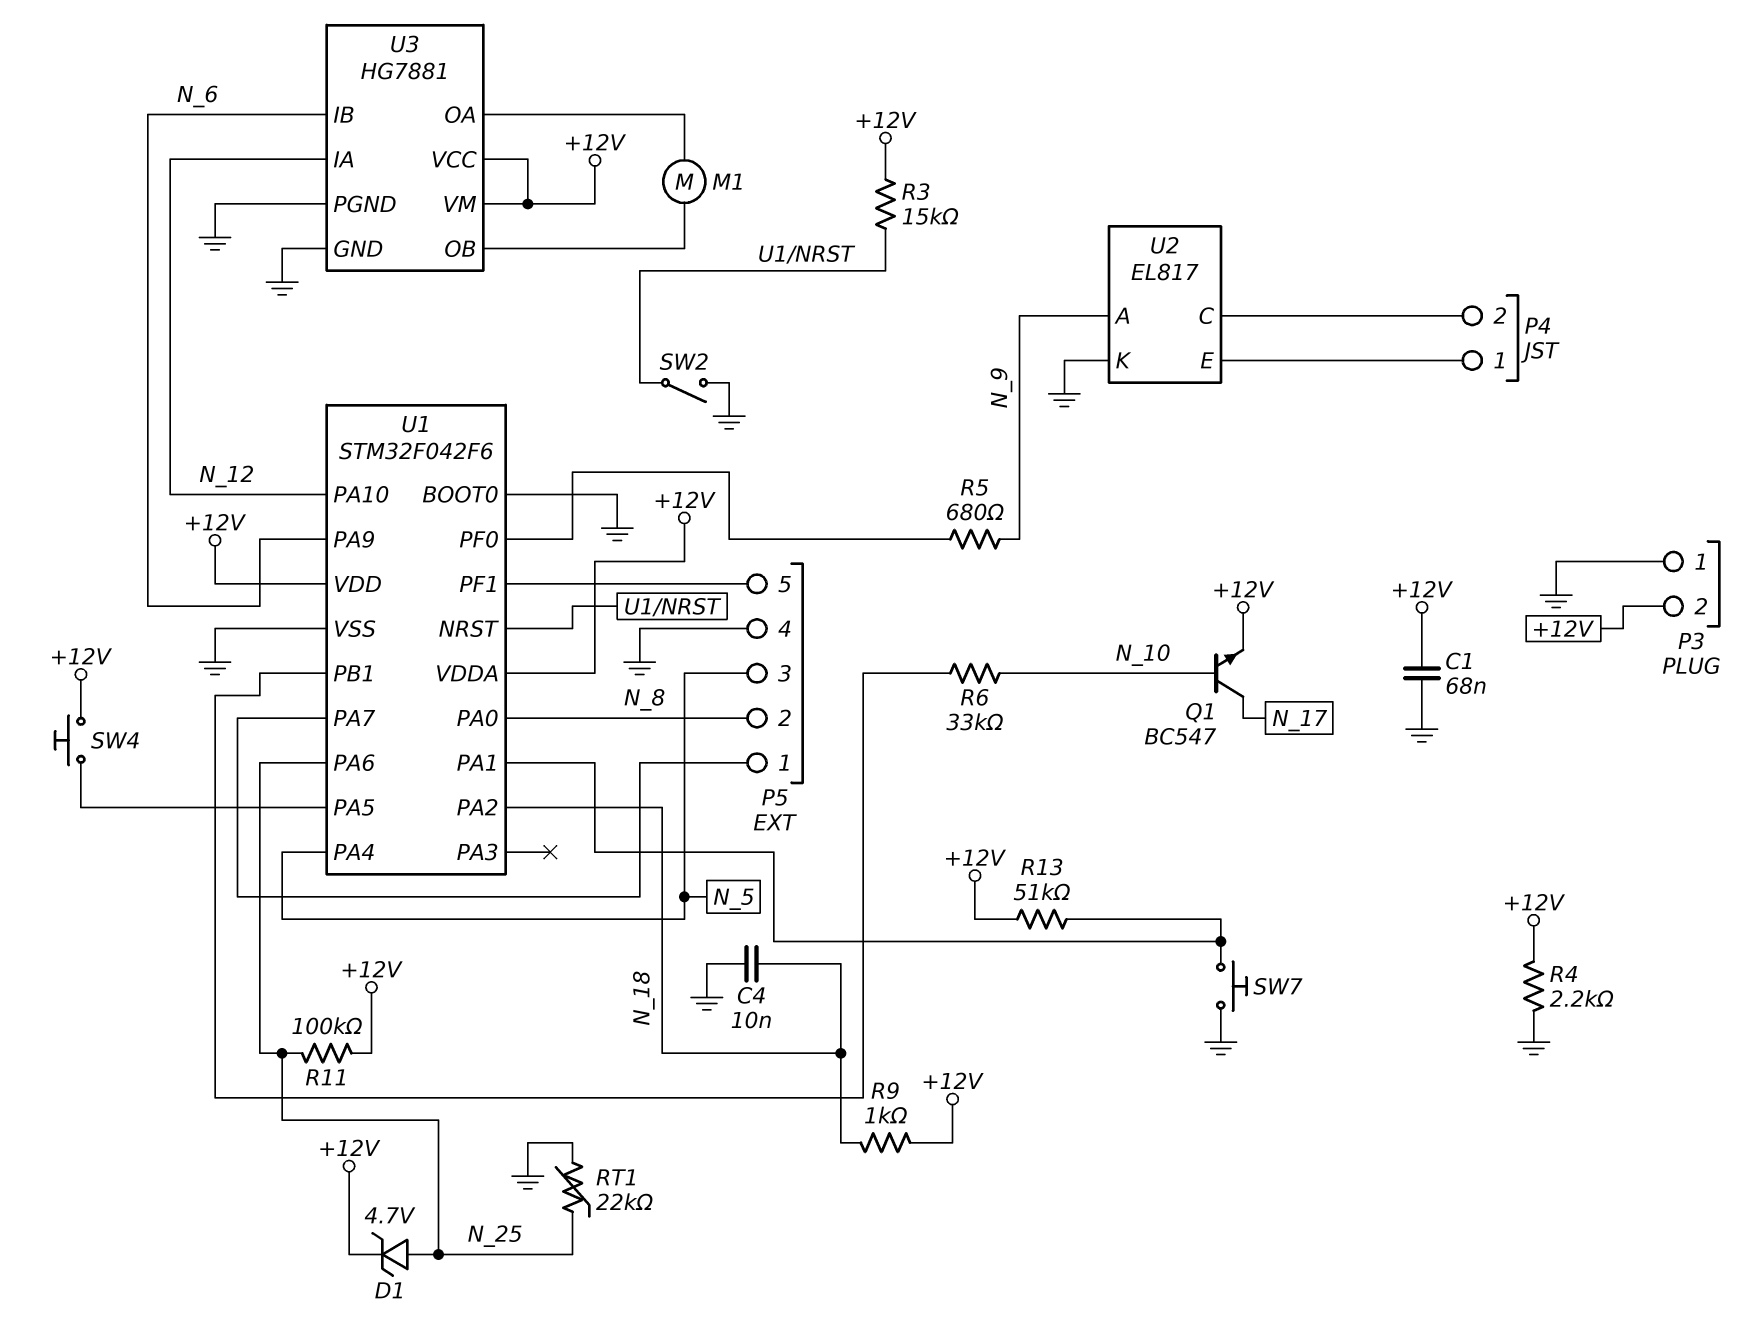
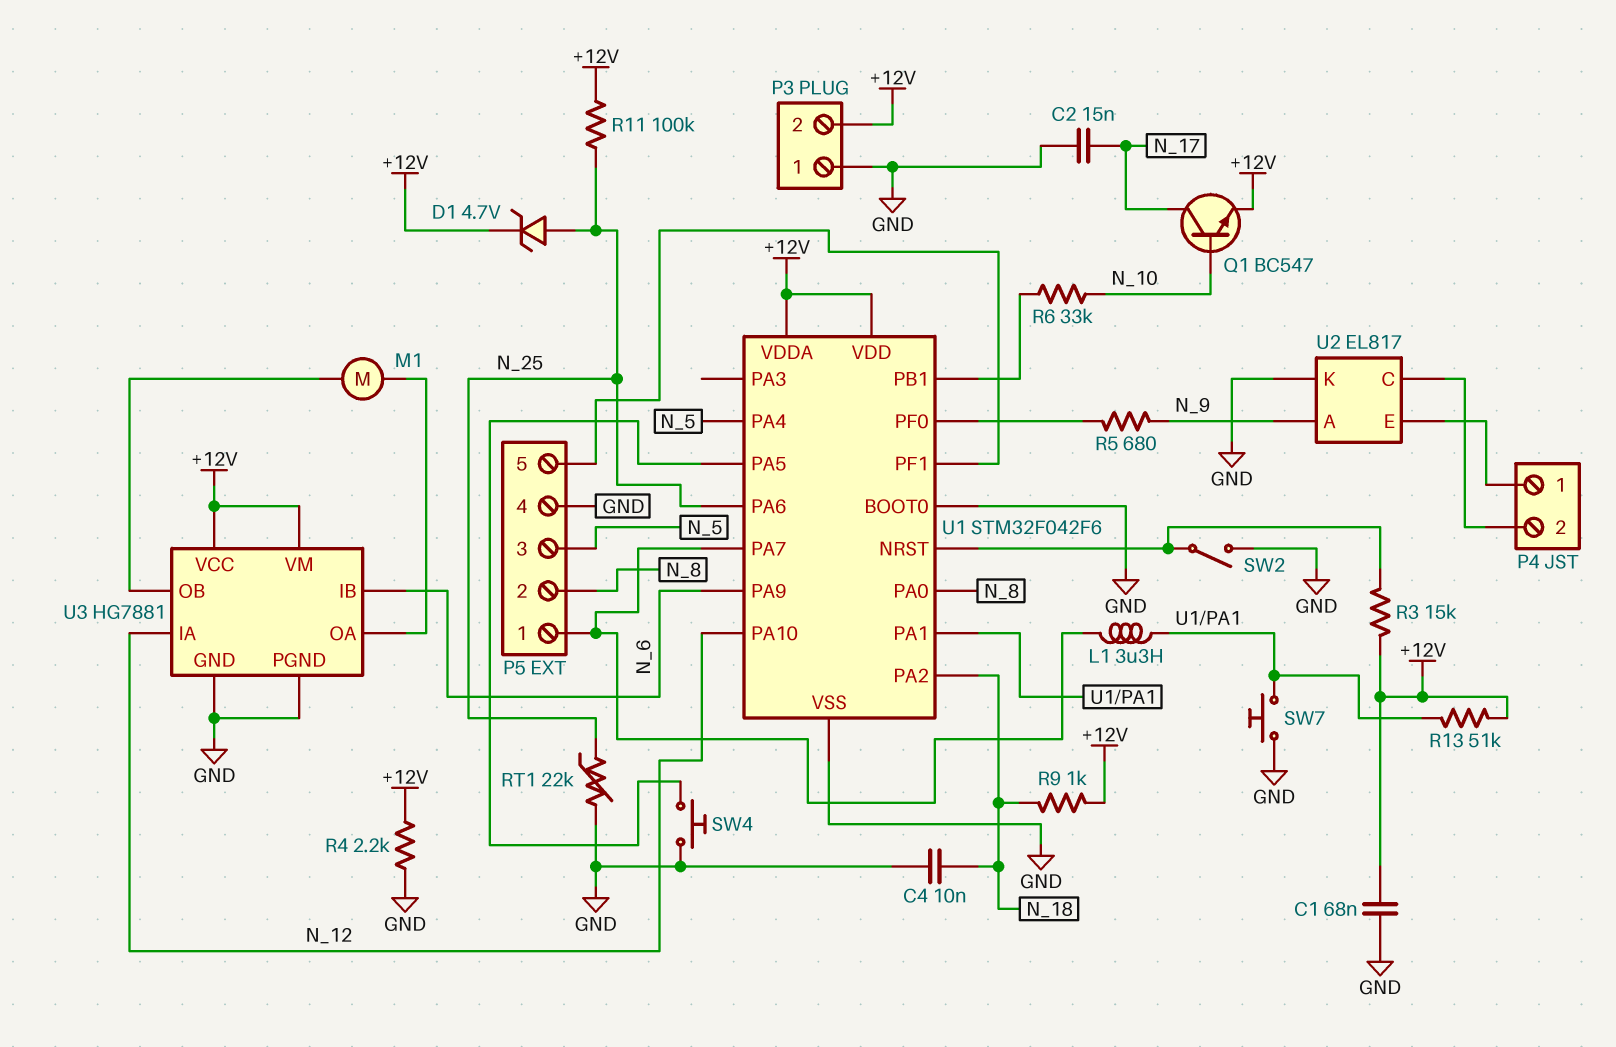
C2: none -> 15nF (GND, N_17)
L1: none -> 3.3uH (P5/1, U1/PA1)
SW4: button (+12V, U1/PA5) -> button (GND, U1/PA5)

